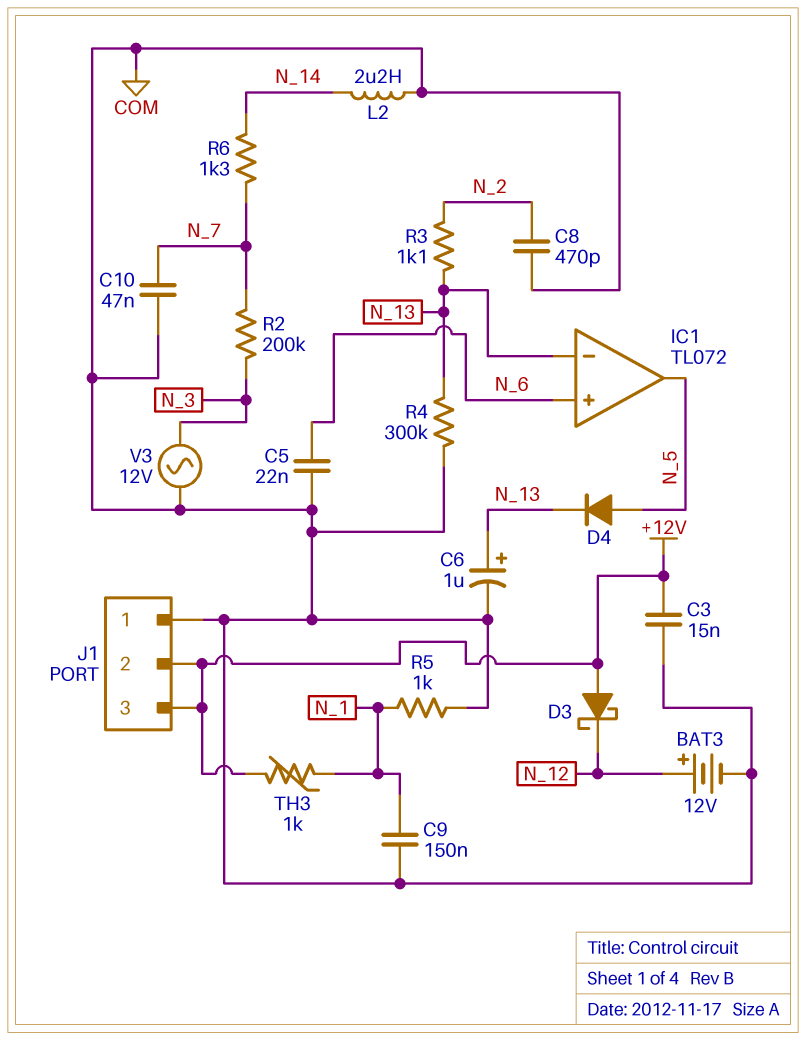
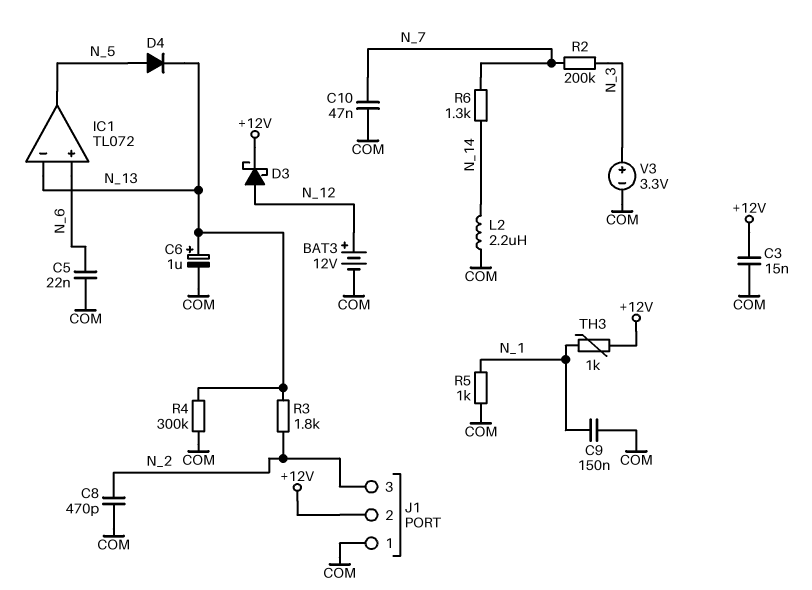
D3: schottky (A +12V, K N_12) -> schottky (A N_12, K +12V)
J1 pin 3: +12V -> N_2
R3: 1.1k (N_2, N_13) -> 1.8k (N_2, N_13)
V3: AC 12V (COM, N_3) -> 3.3V (plus N_3, minus COM)

